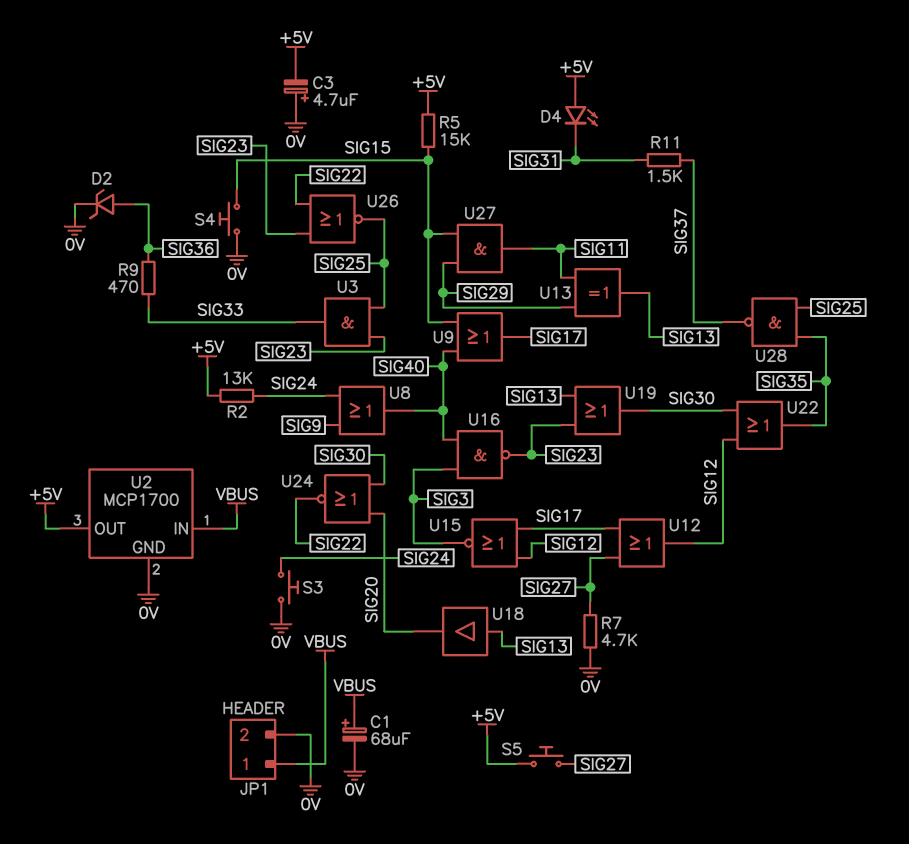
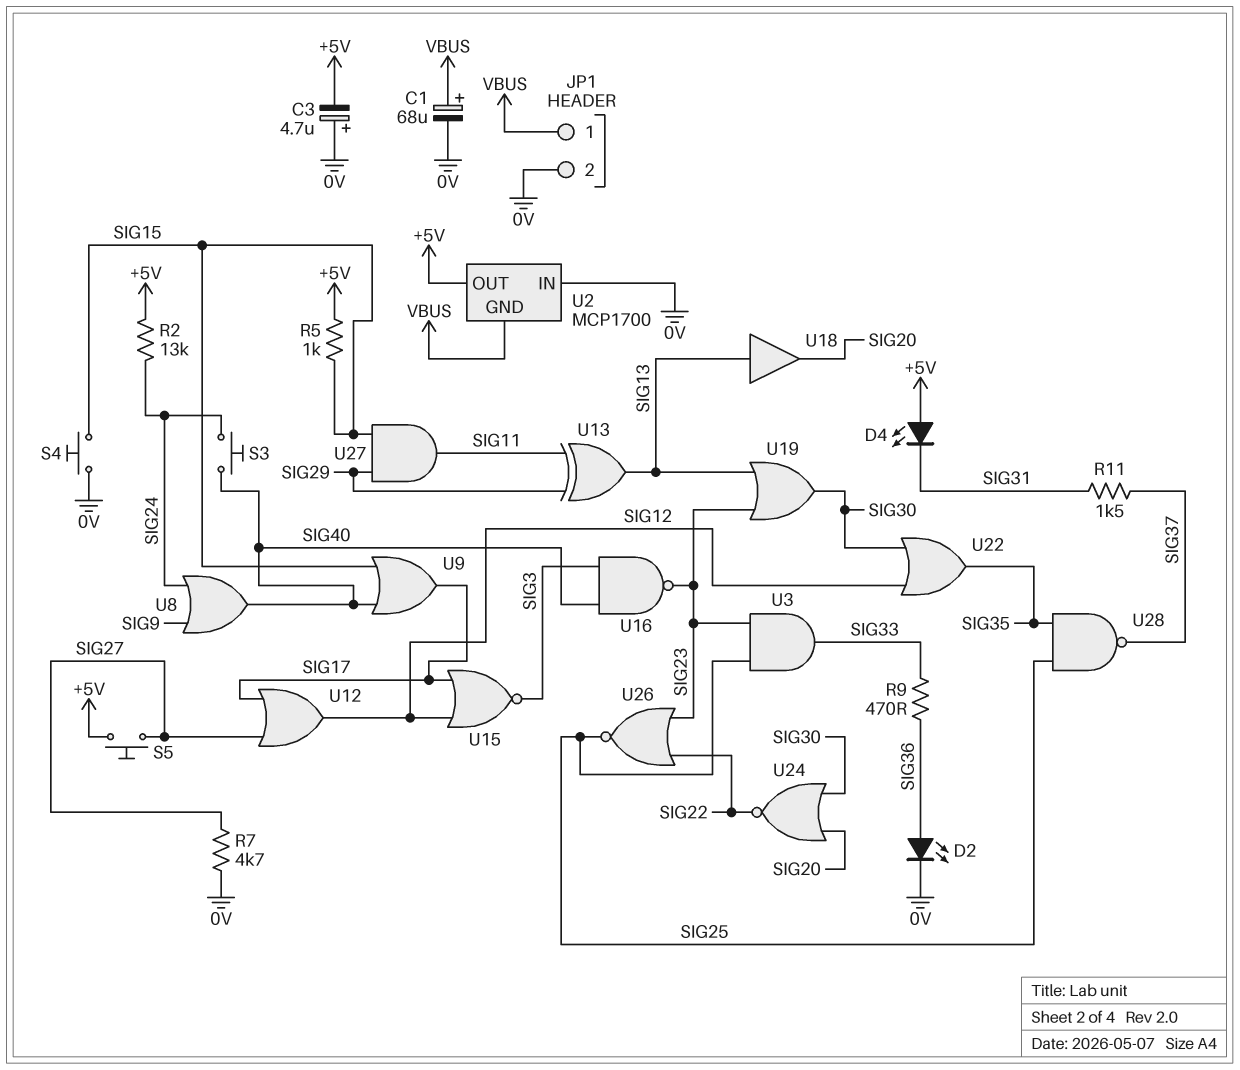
D2: zener (A SIG36, K 0V) -> LED (A SIG36, K 0V)
R5: 15k (+5V, SIG15) -> 1k (+5V, SIG15)
S3: button (0V, SIG24) -> button (SIG24, SIG40)
U2 pin GND: 0V -> VBUS
U2 pin IN: VBUS -> 0V

